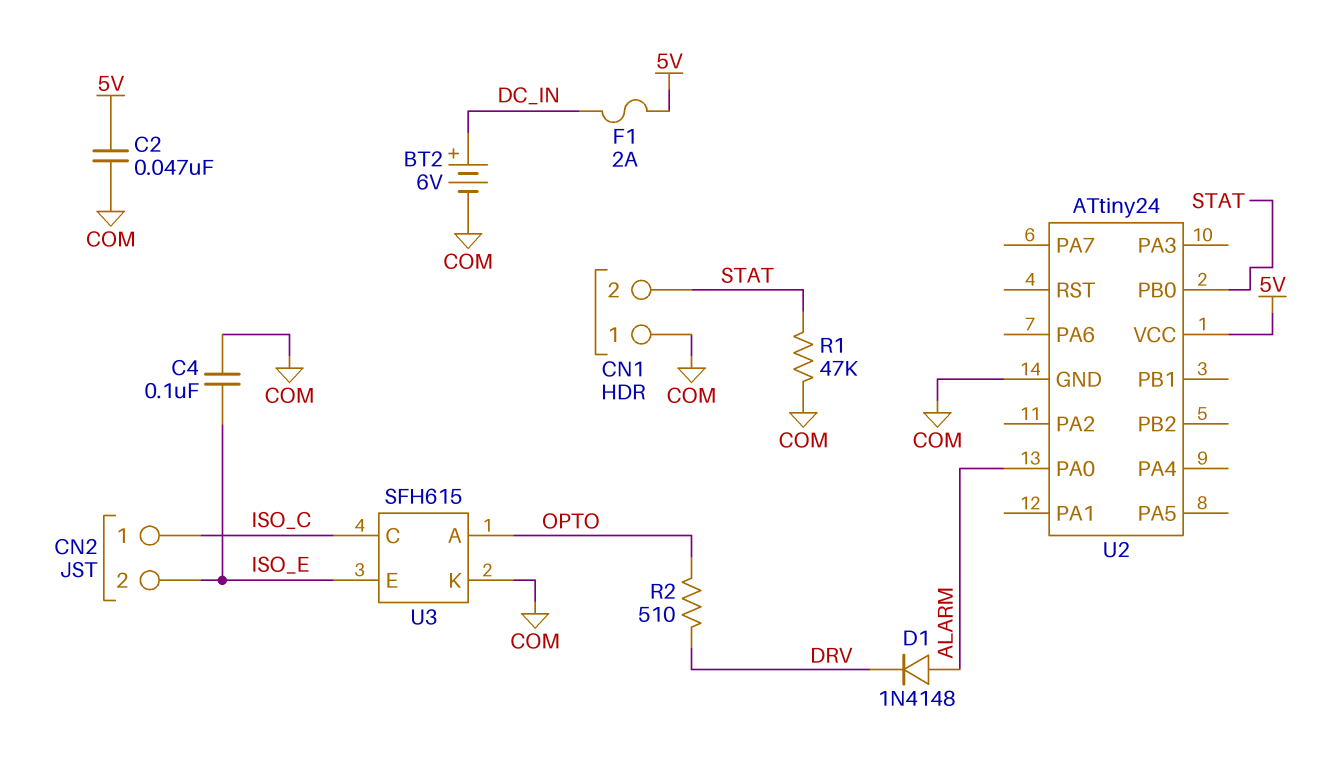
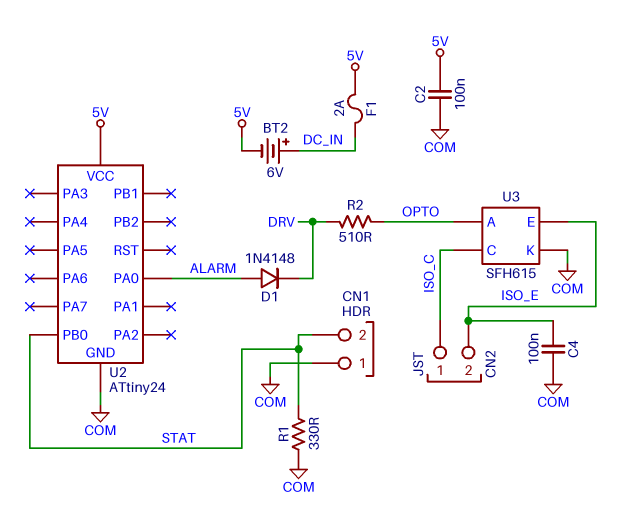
BT2: 6V (plus DC_IN, minus COM) -> 6V (plus DC_IN, minus 5V)
C2: 47nF (5V, COM) -> 100nF (5V, COM)
R1: 47k (COM, STAT) -> 330 (COM, STAT)

